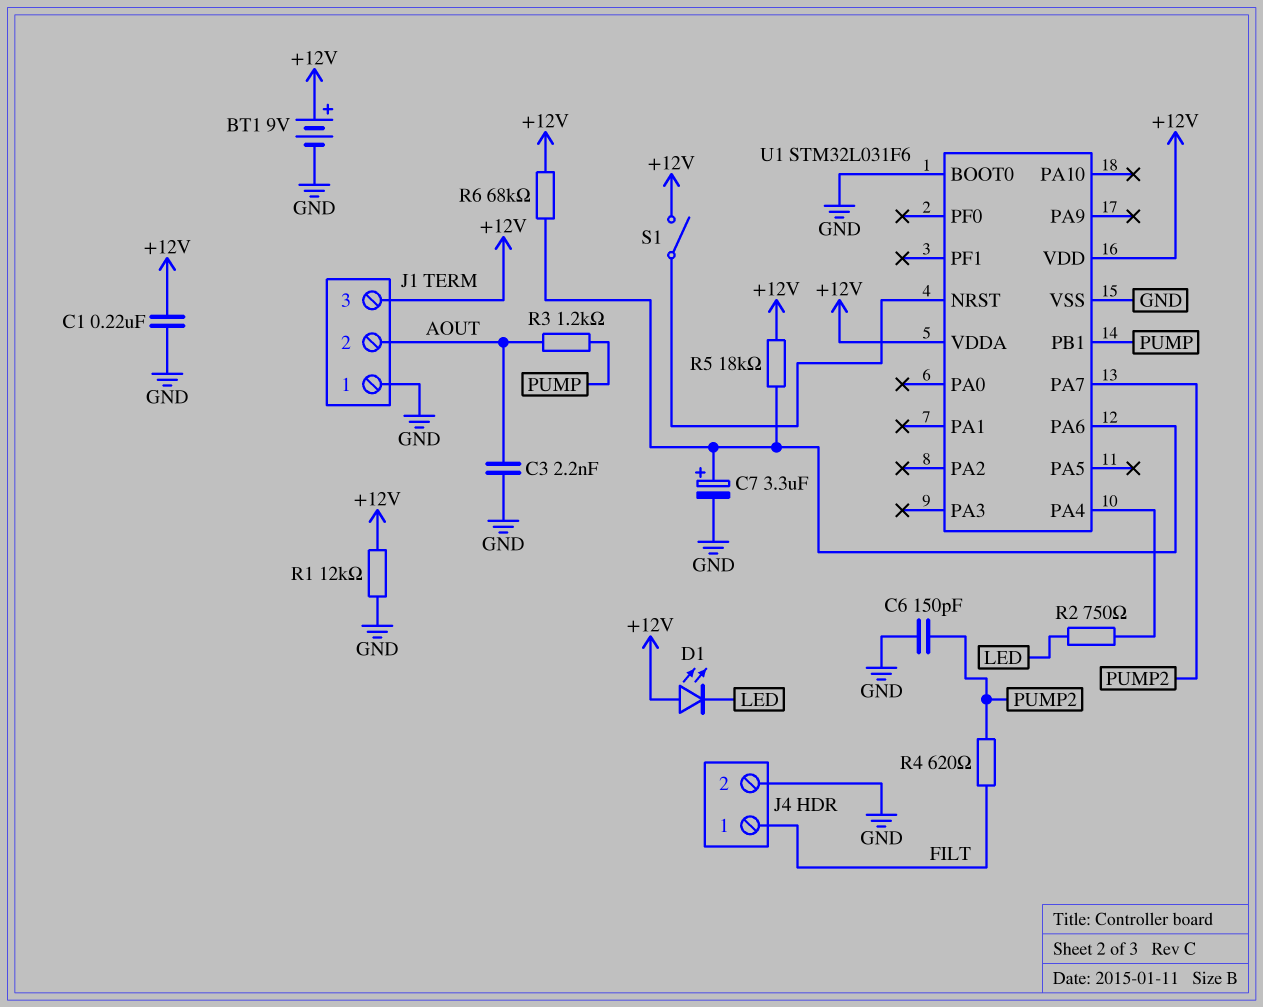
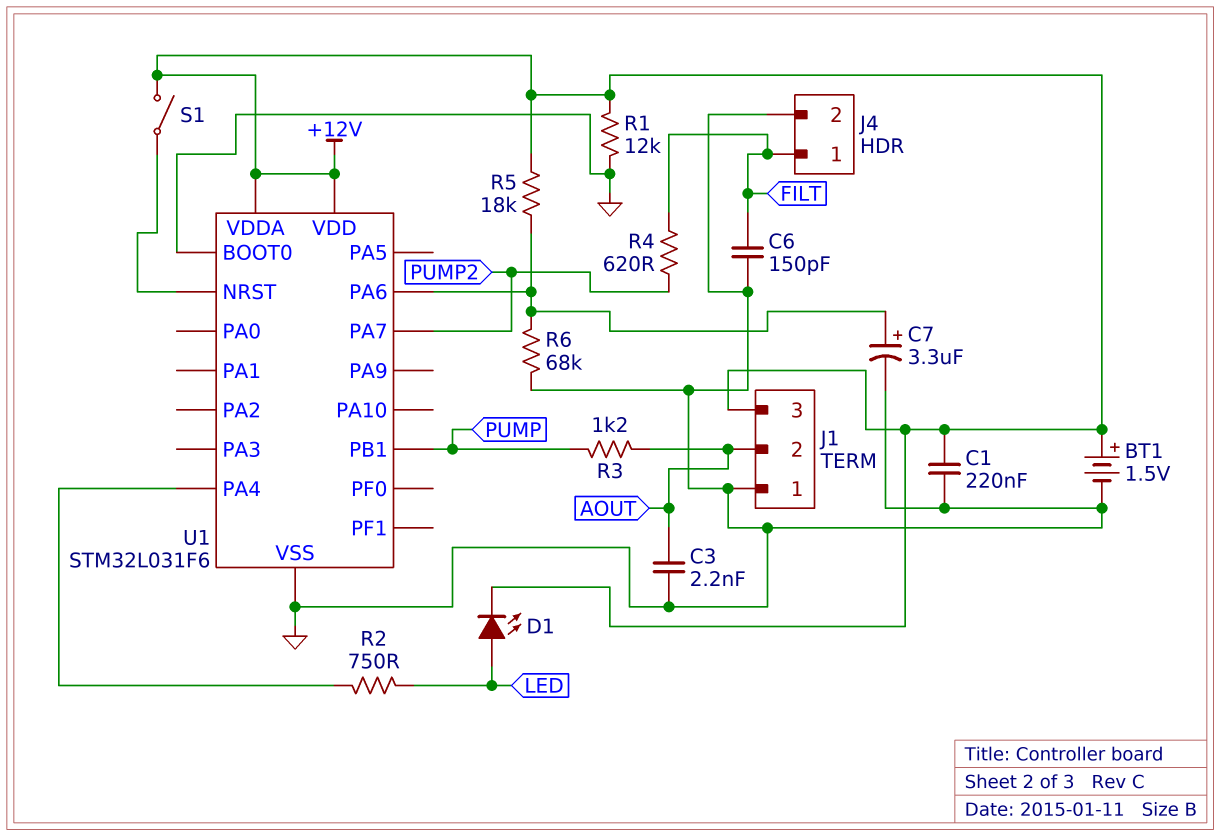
BT1: 9V (plus +12V, minus GND) -> 1.5V (plus +12V, minus GND)
C6: 150pF (GND, PUMP2) -> 150pF (FILT, GND)
D1: LED (A +12V, K LED) -> LED (A LED, K +12V)
R6: 68k (+12V, U1/PA6) -> 68k (GND, U1/PA6)

